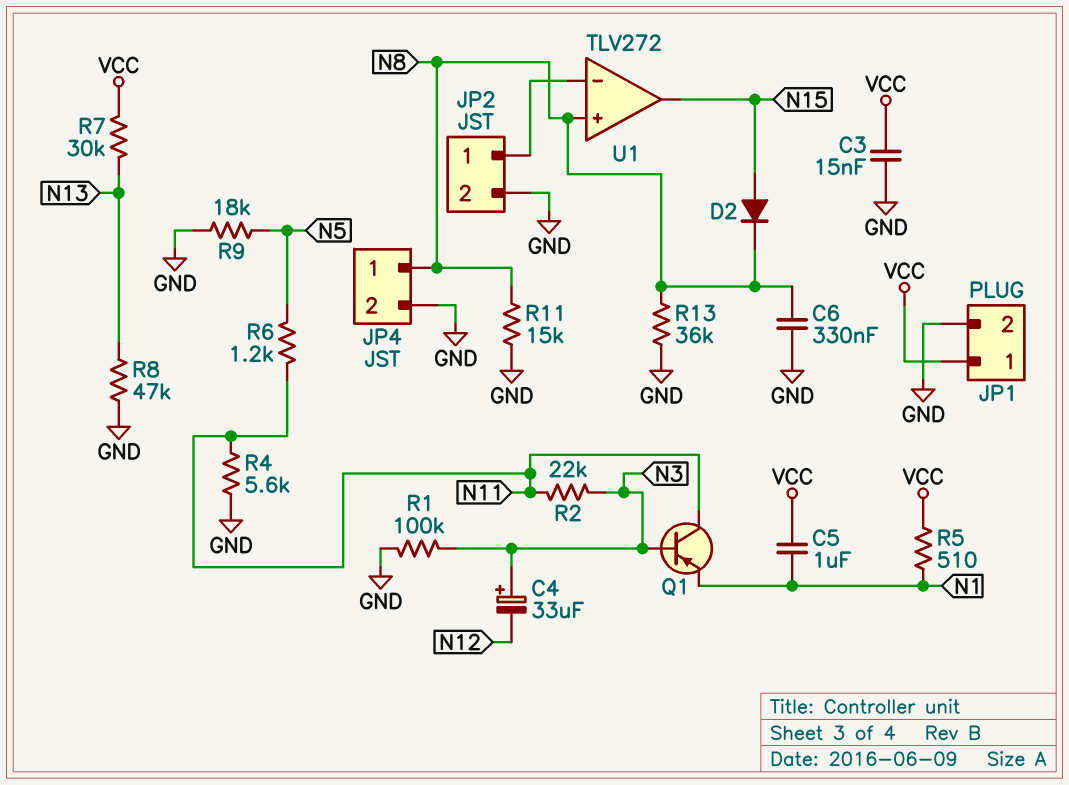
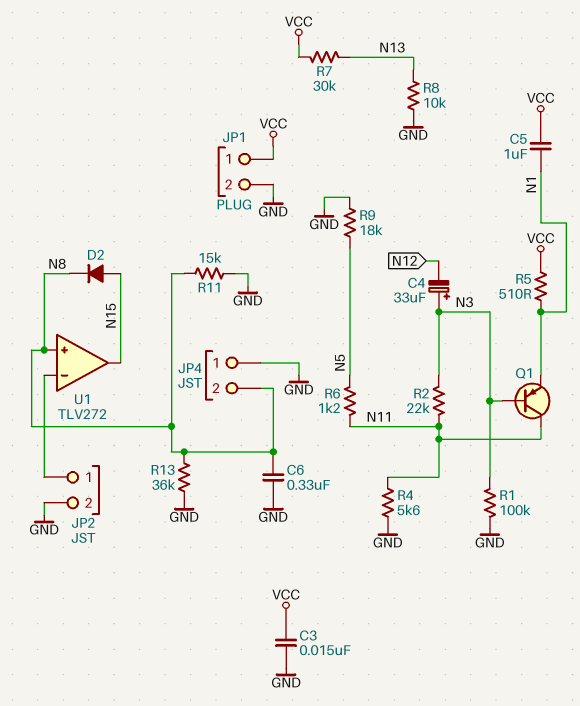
JP4 pin 1: N8 -> GND
JP4 pin 2: GND -> N8
R8: 47k (GND, N13) -> 10k (GND, N13)

